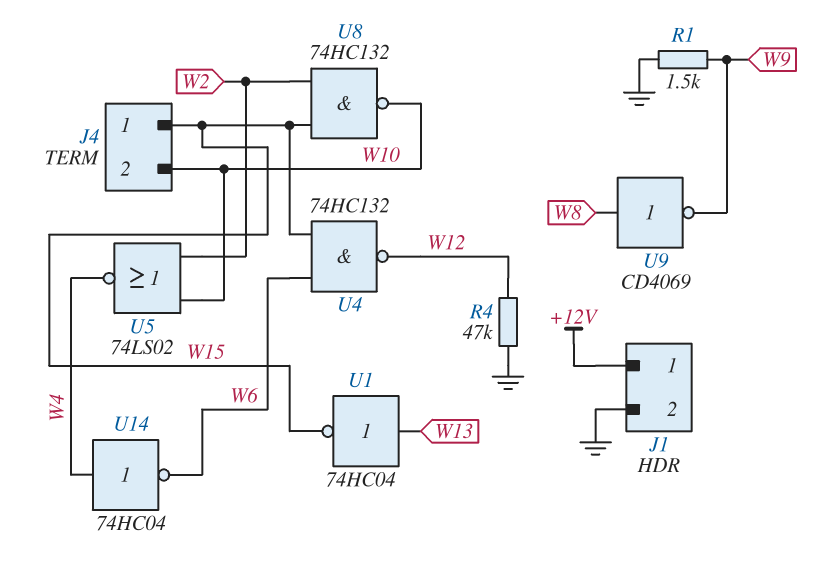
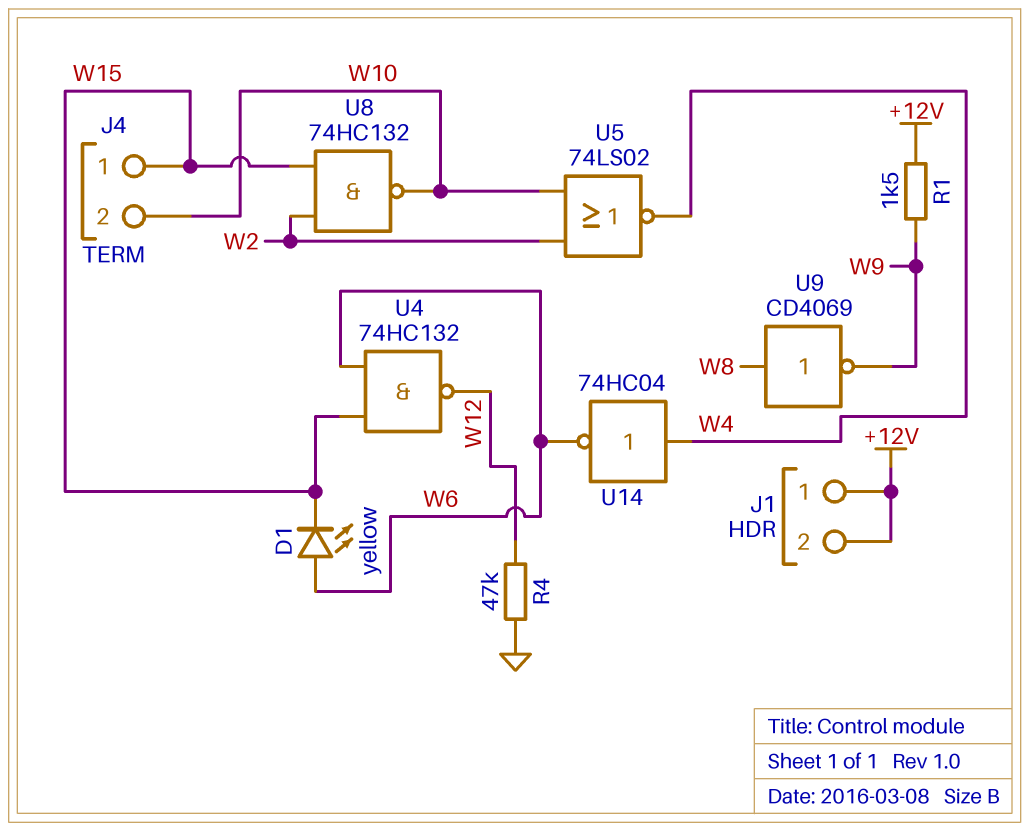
D1: none -> LED yellow (A W6, K W15)
J1 pin 2: GND -> +12V
R1: 1.5k (GND, W9) -> 1.5k (+12V, W9)
U1: NOT 74HC04 (in W13, out W15) -> none

